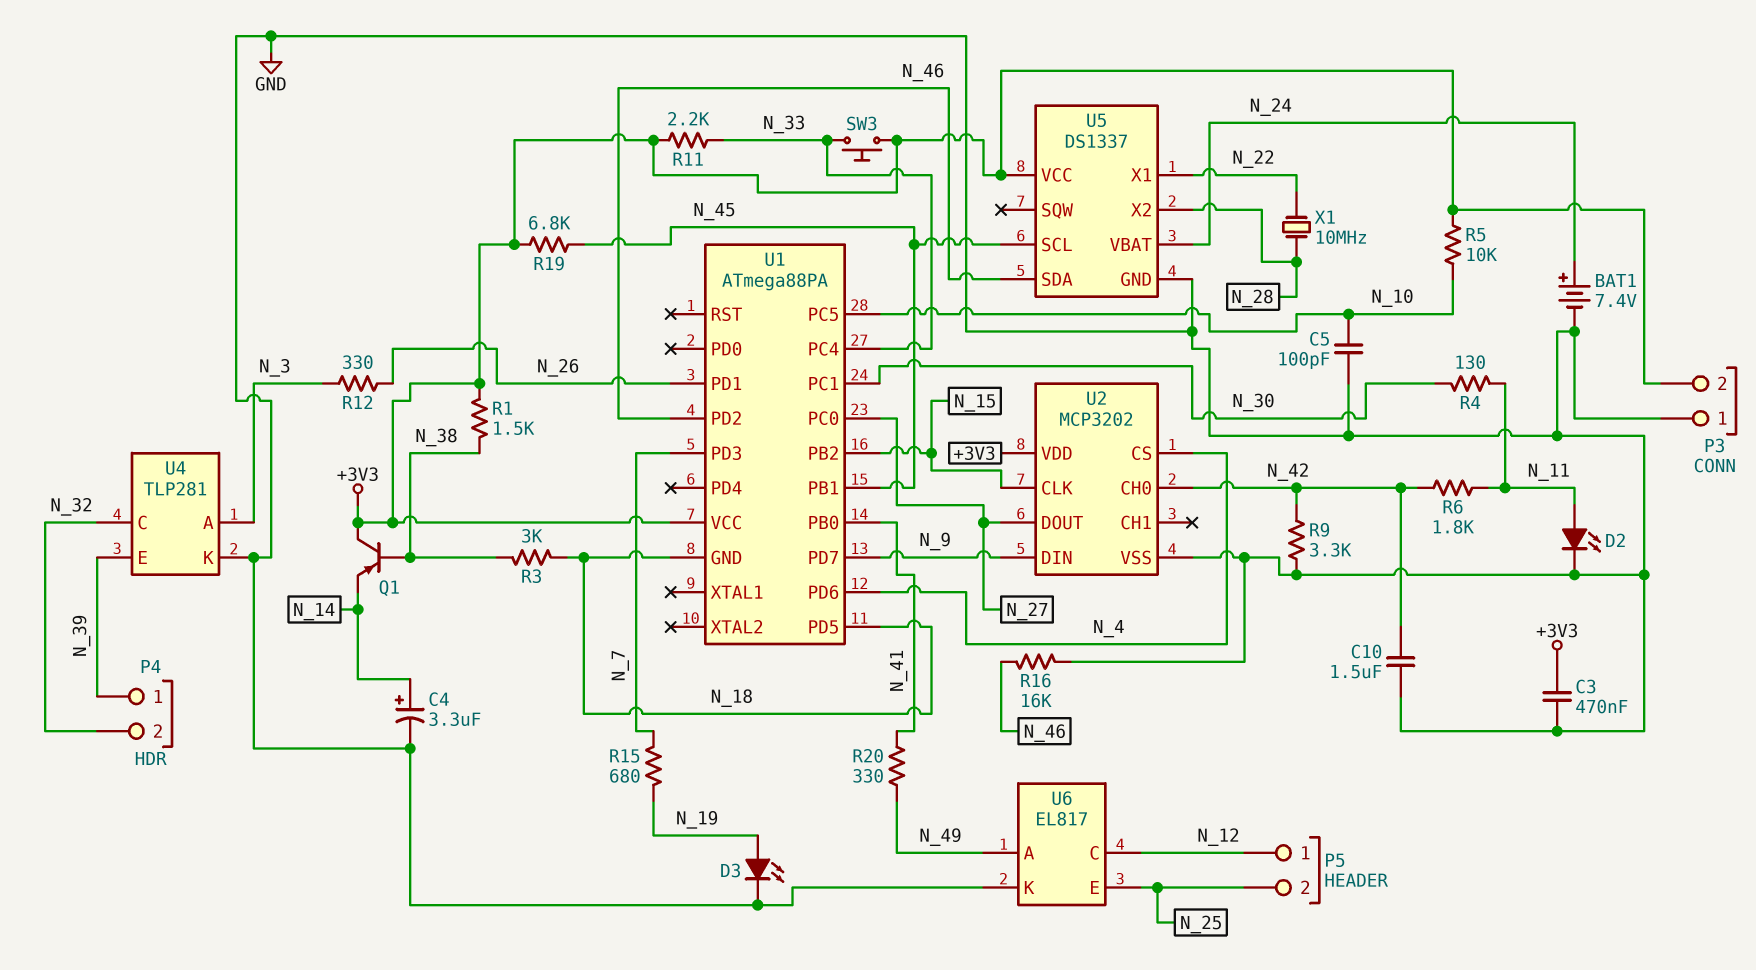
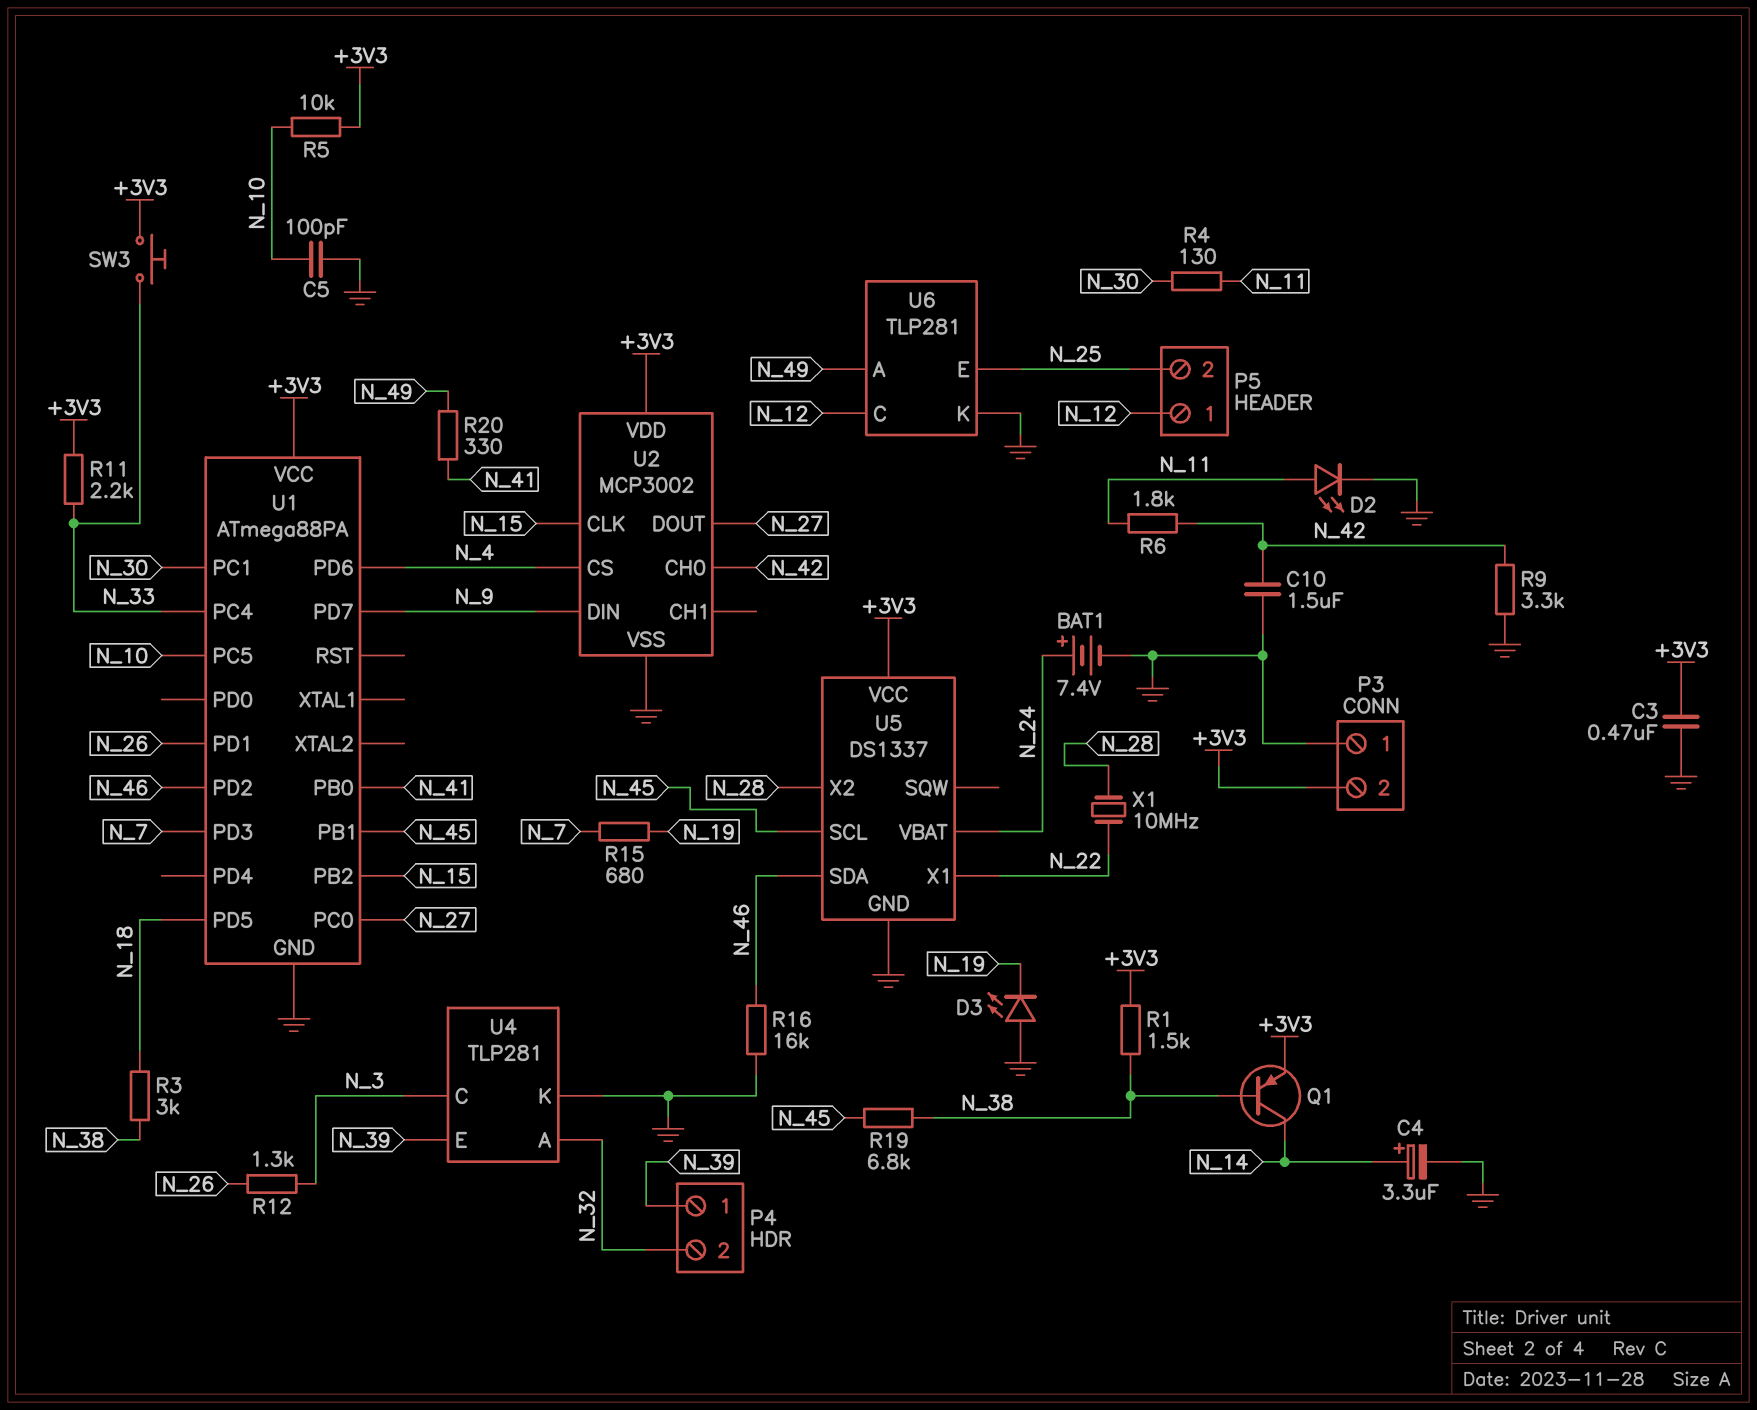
D3: LED (A N_19, K GND) -> LED (A GND, K N_19)
Q1: PNP (B N_38, C +3V3, E N_14) -> PNP (B N_38, C N_14, E +3V3)
R12: 330 (N_3, N_26) -> 1.3k (N_3, N_26)
R19: 6.8k (+3V3, N_45) -> 6.8k (N_38, N_45)
U1 pin GND: N_18 -> GND
U2: MCP3202 -> MCP3002
U4 pin A: N_3 -> N_32
U4 pin C: N_32 -> N_3
U6: EL817 -> TLP281

